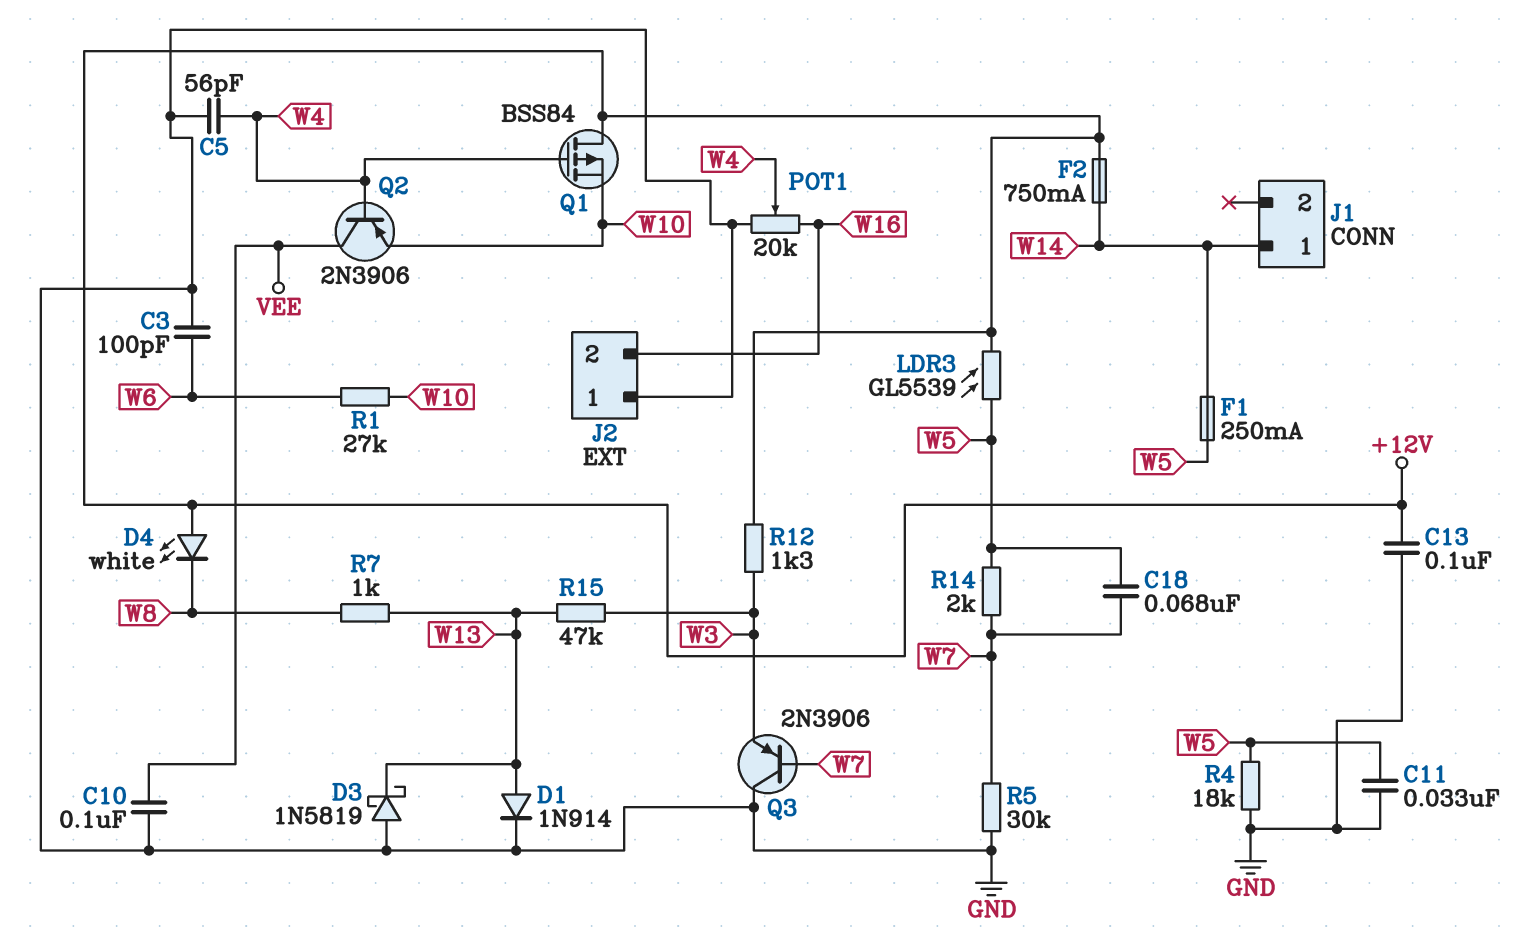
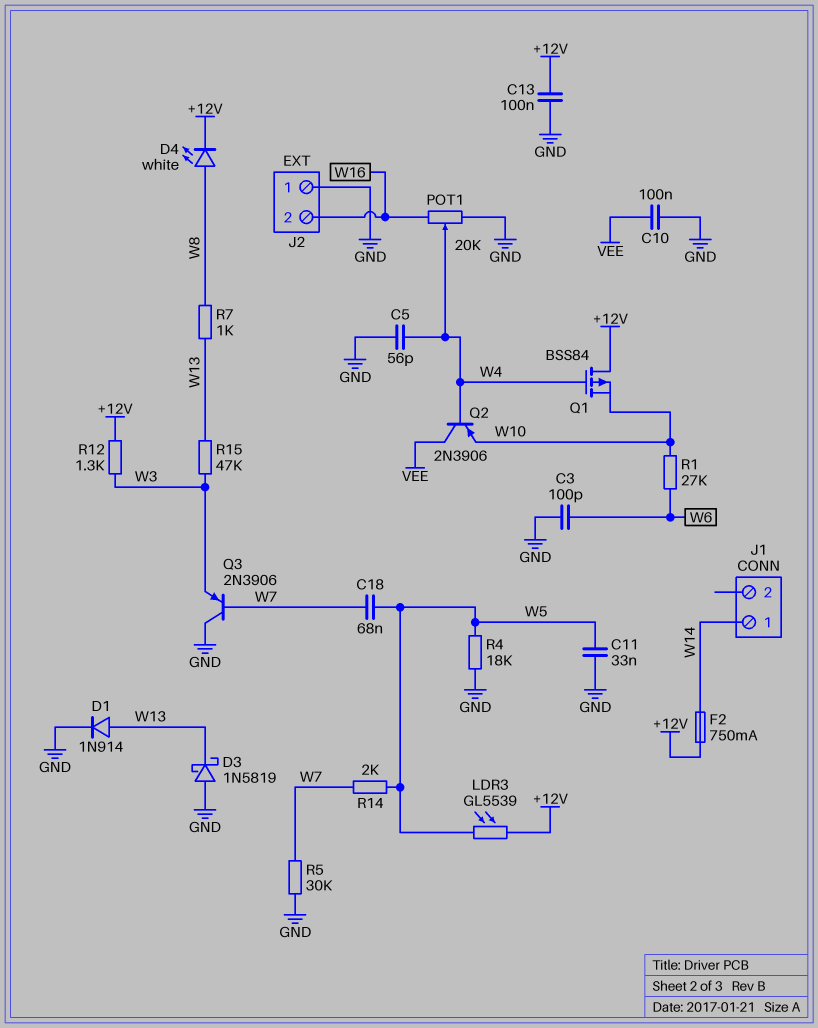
D4: LED white (A +12V, K W8) -> LED white (A W8, K +12V)
F1: 250mA (W5, W14) -> none

